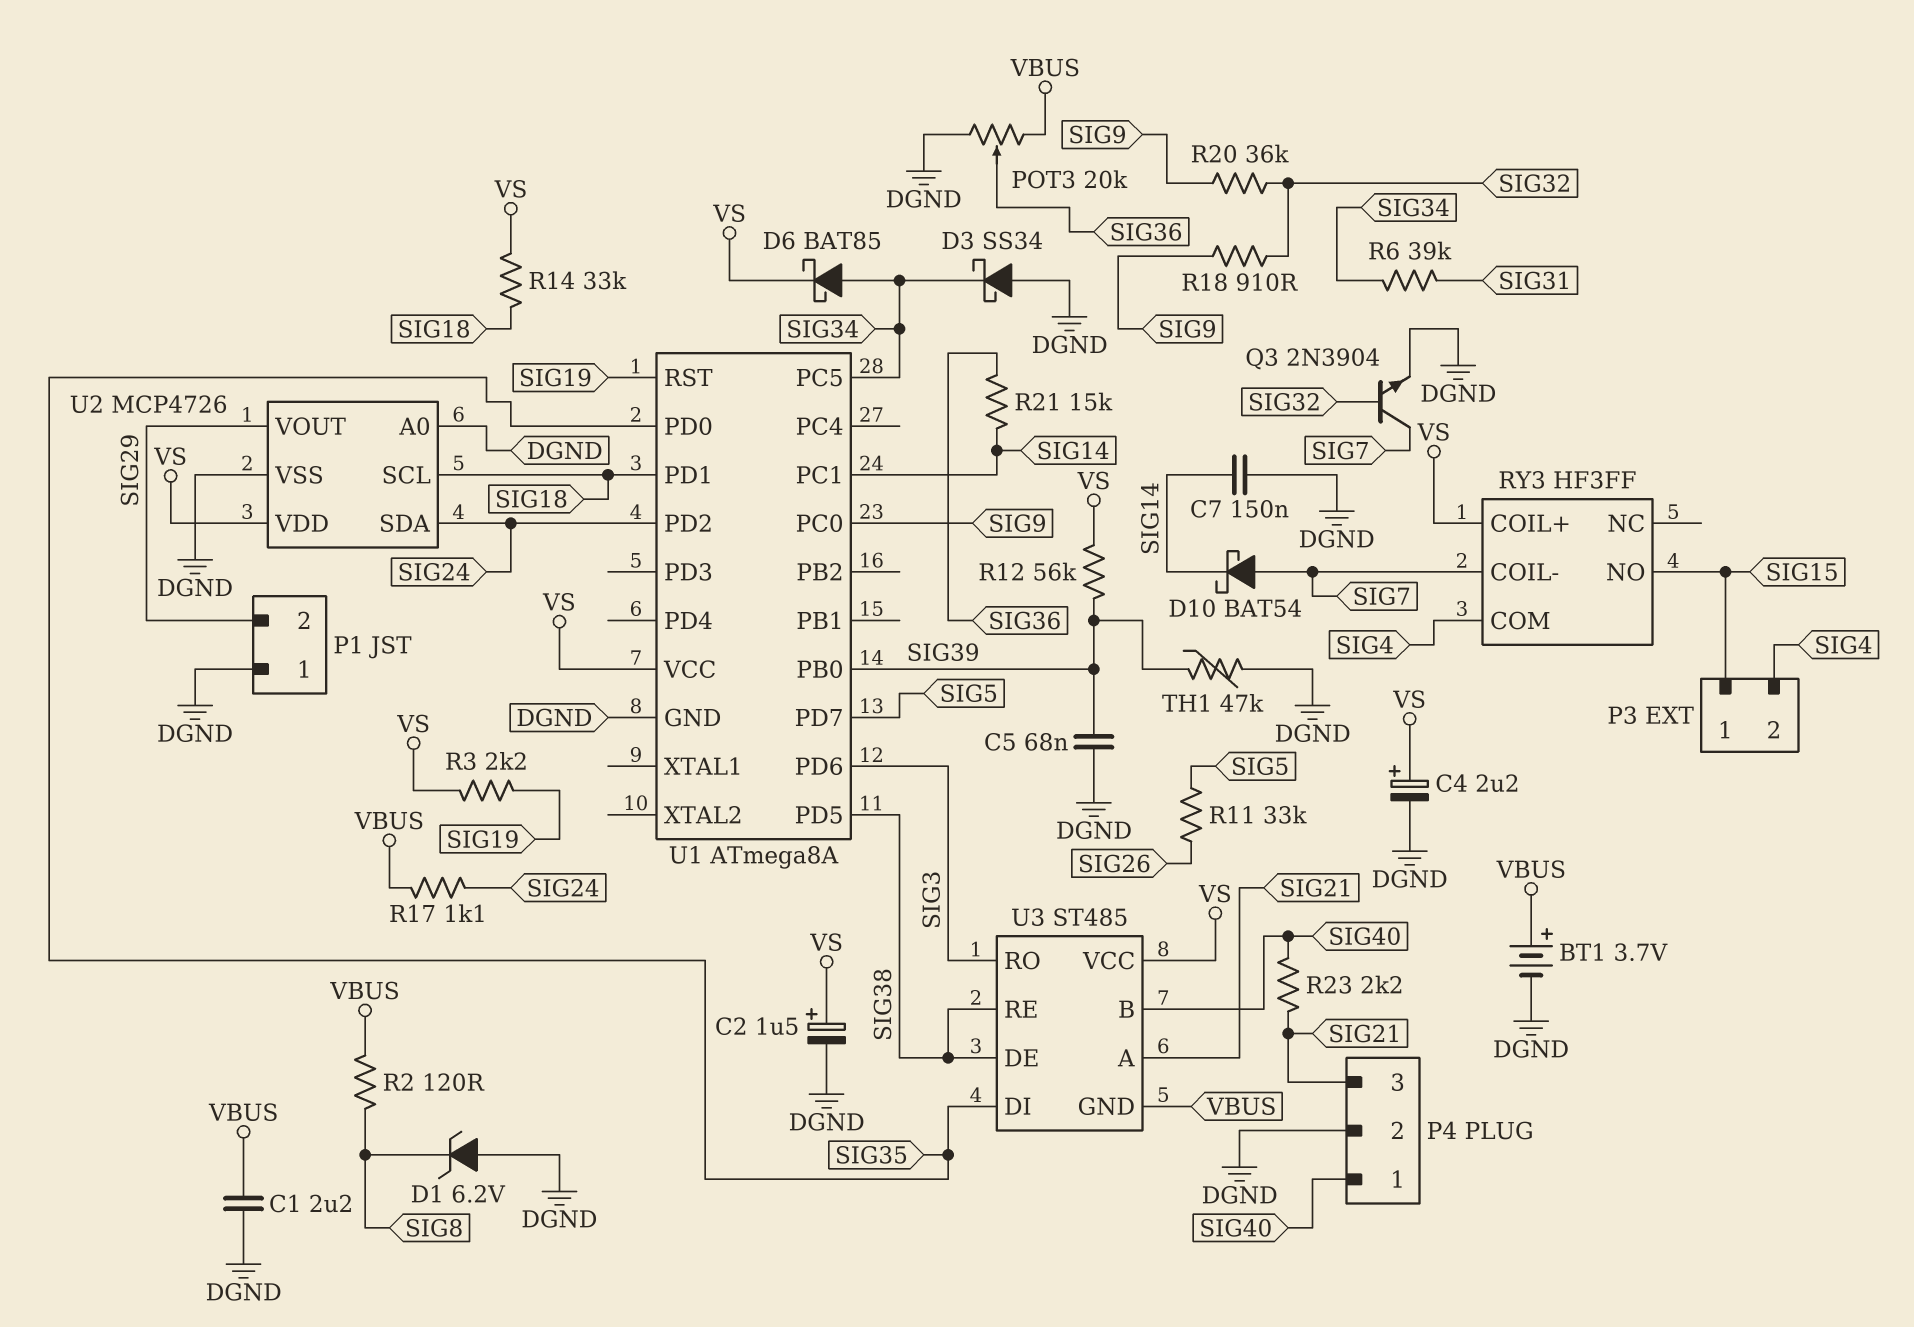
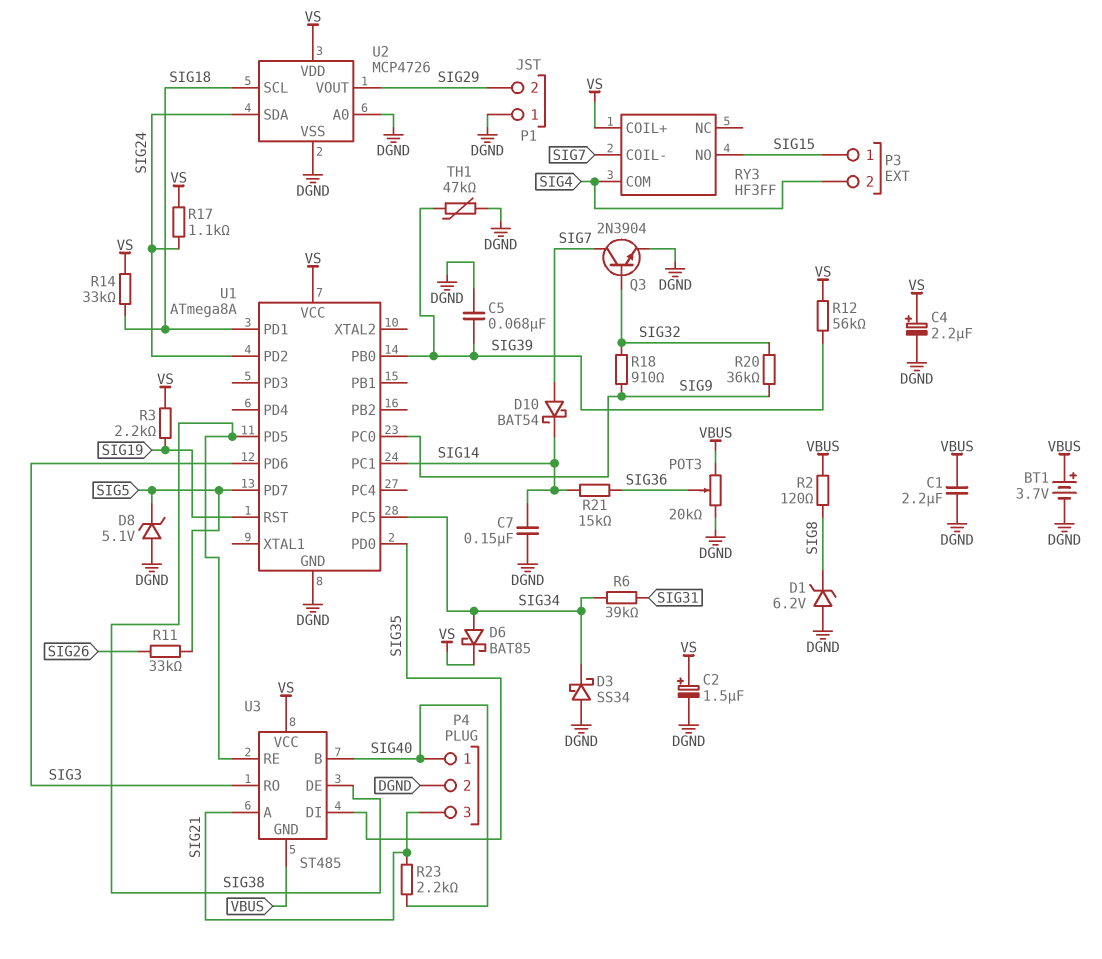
D8: none -> zener 5.1V (A DGND, K SIG5)
R17: 1.1k (SIG24, VBUS) -> 1.1k (SIG24, VS)

